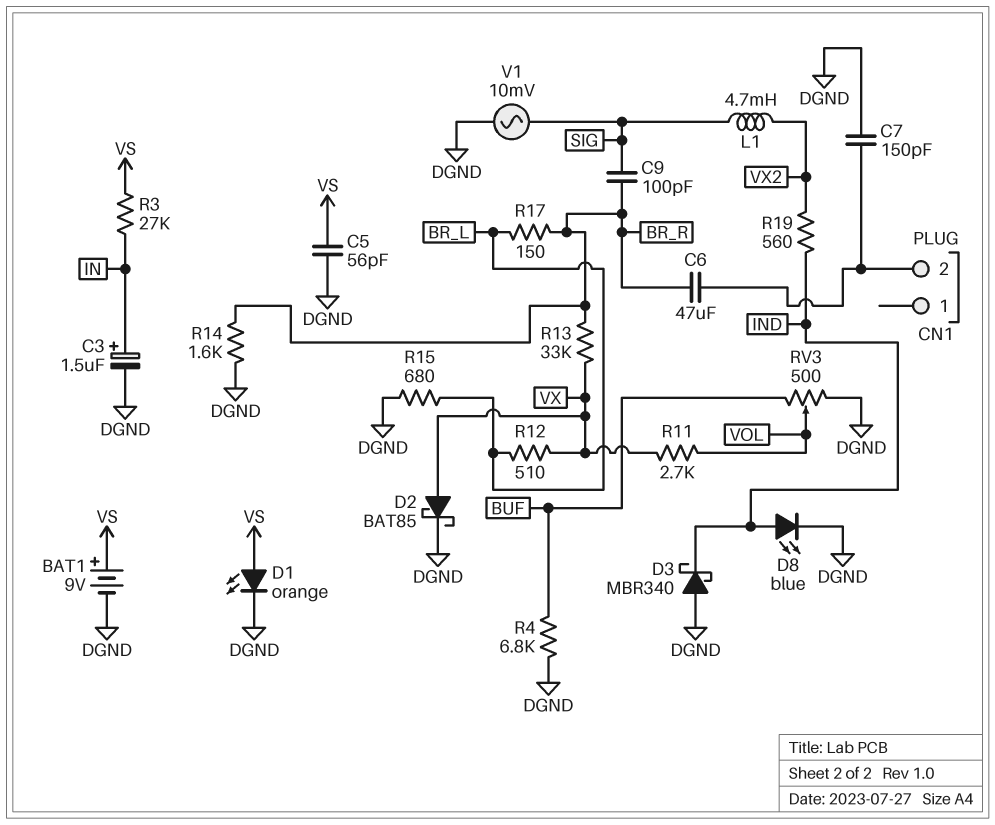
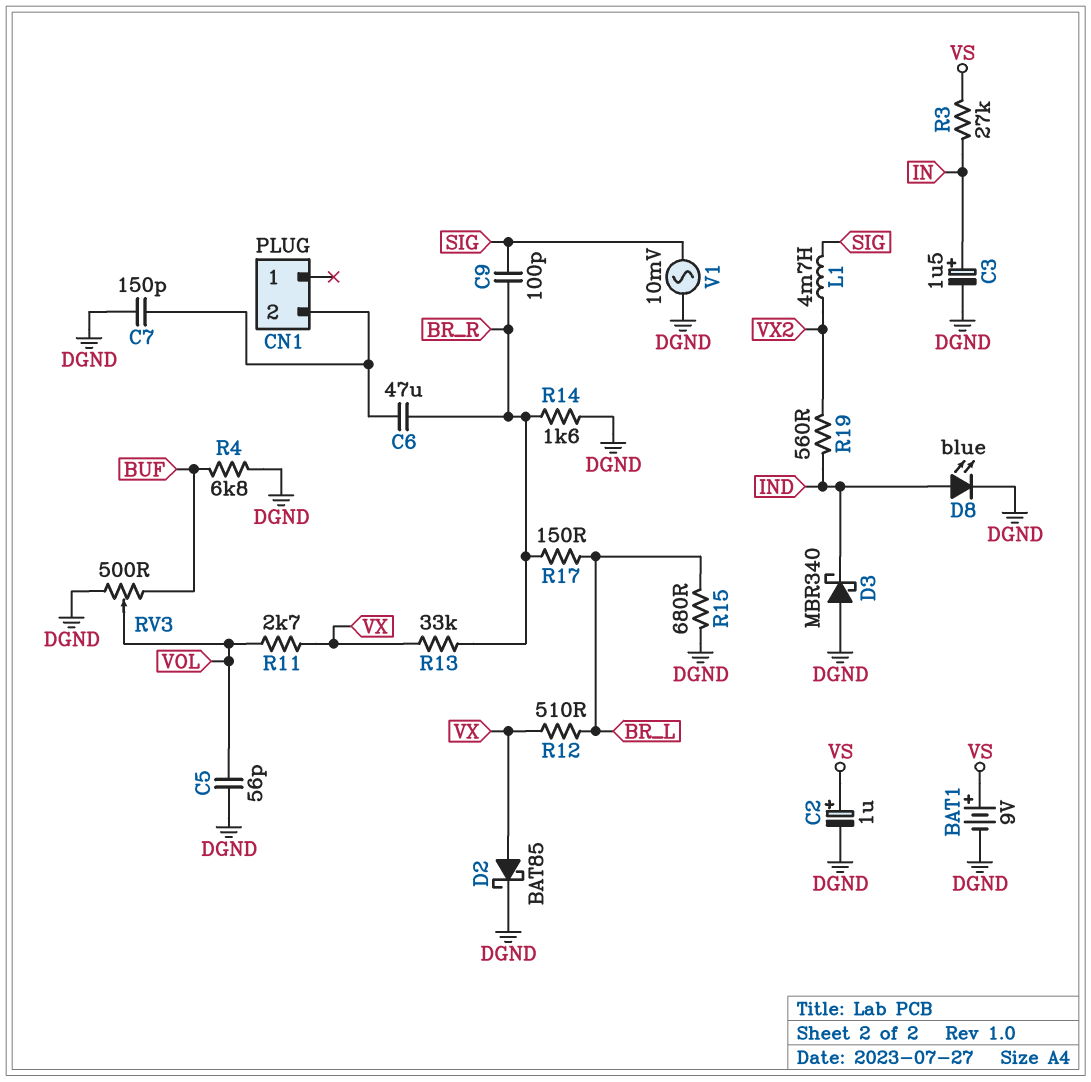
C2: none -> 1uF (plus VS, minus DGND)
C5: 56pF (DGND, VS) -> 56pF (DGND, VOL)
D1: LED orange (A VS, K DGND) -> none

